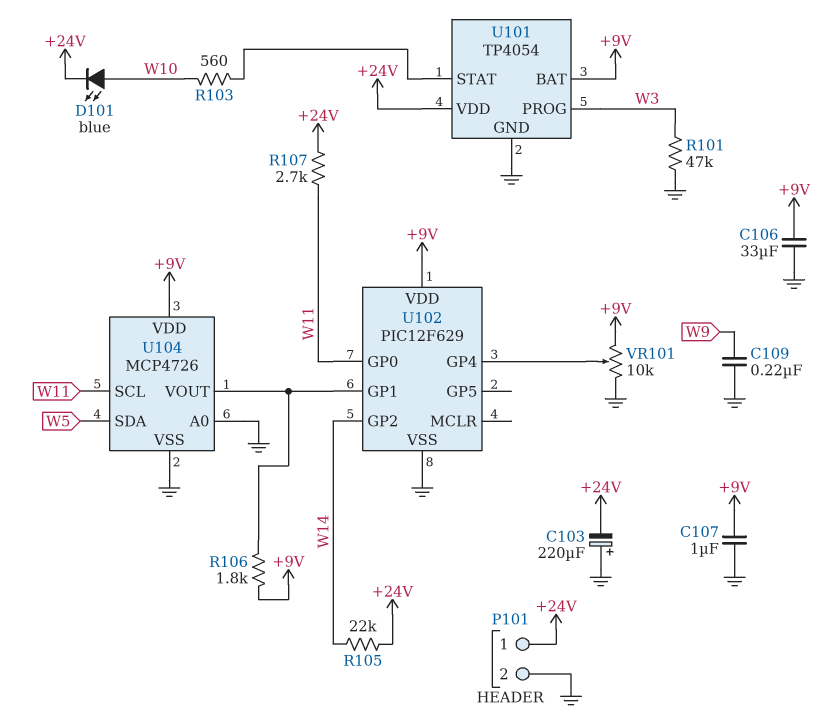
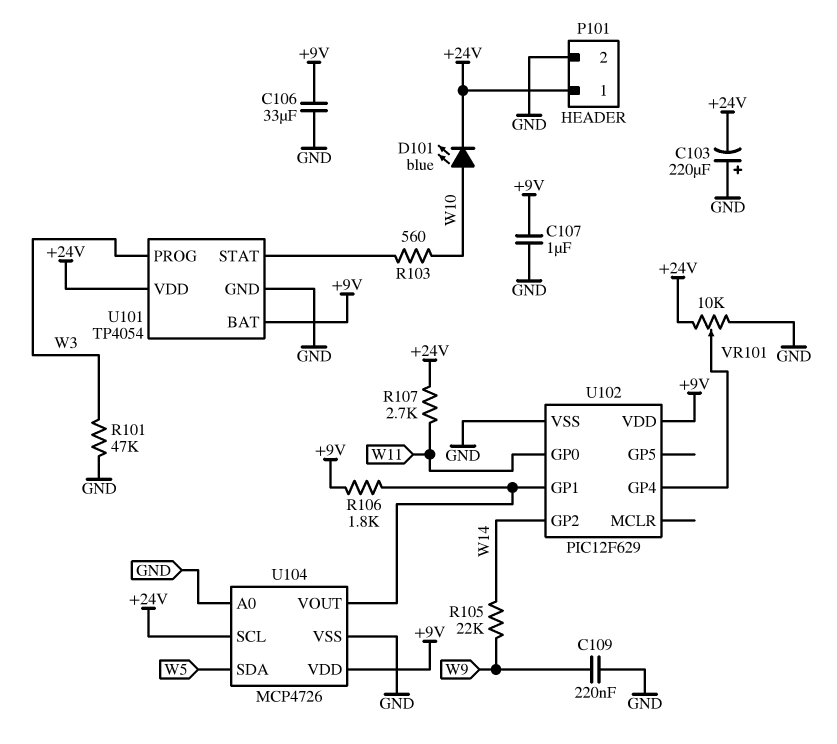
R105: 22k (+24V, W14) -> 22k (W9, W14)
U104 pin SCL: W11 -> +24V
VR101: 10k (+9V, GND, wiper U102/GP4) -> 10k (+24V, GND, wiper U102/GP4)

